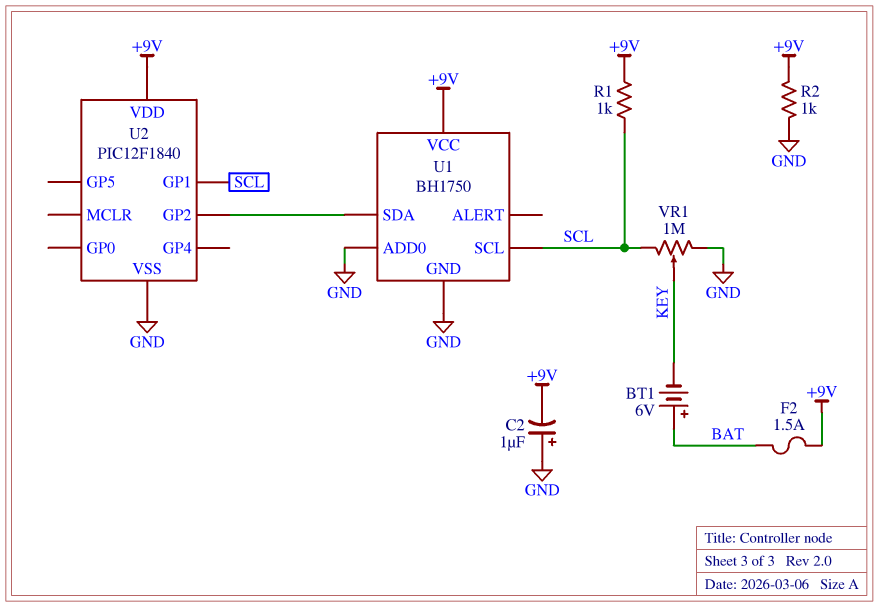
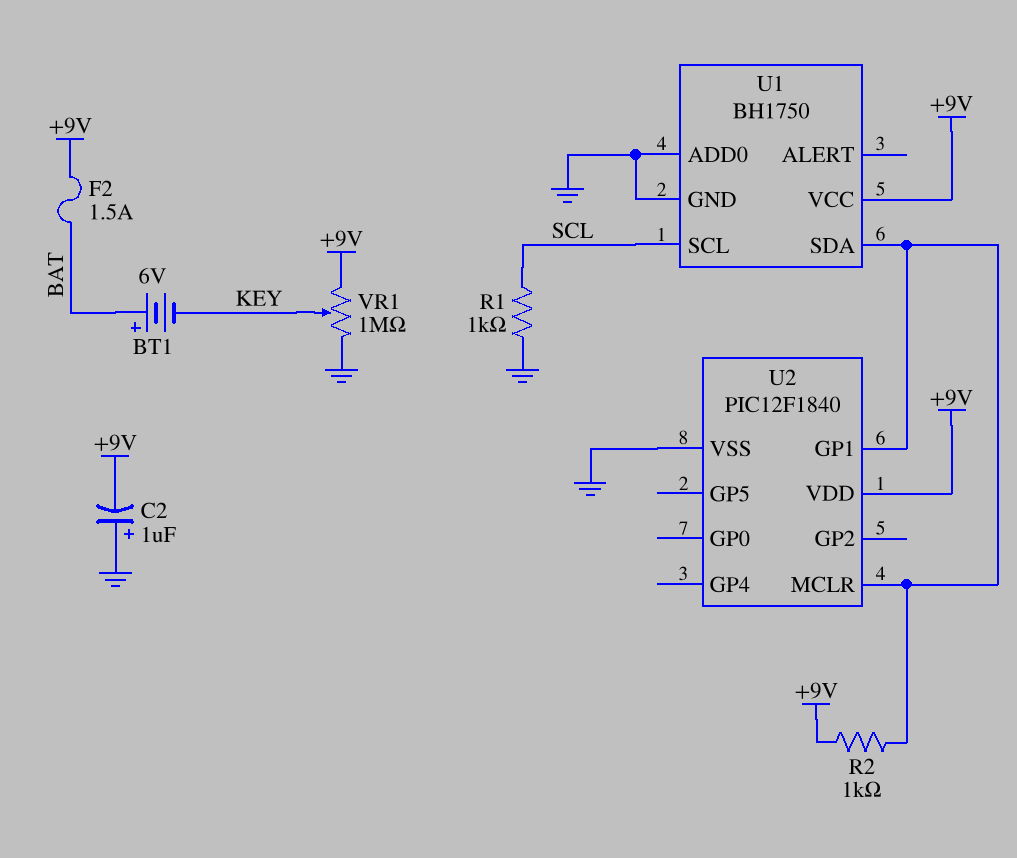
R1: 1k (+9V, SCL) -> 1k (GND, SCL)
R2: 1k (+9V, GND) -> 1k (+9V, U1/SDA)
U2 pin GP1: SCL -> U1/SDA
U2 pin GP2: U1/SDA -> none
U2 pin MCLR: none -> U1/SDA
VR1: 1M (GND, SCL, wiper KEY) -> 1M (+9V, GND, wiper KEY)

